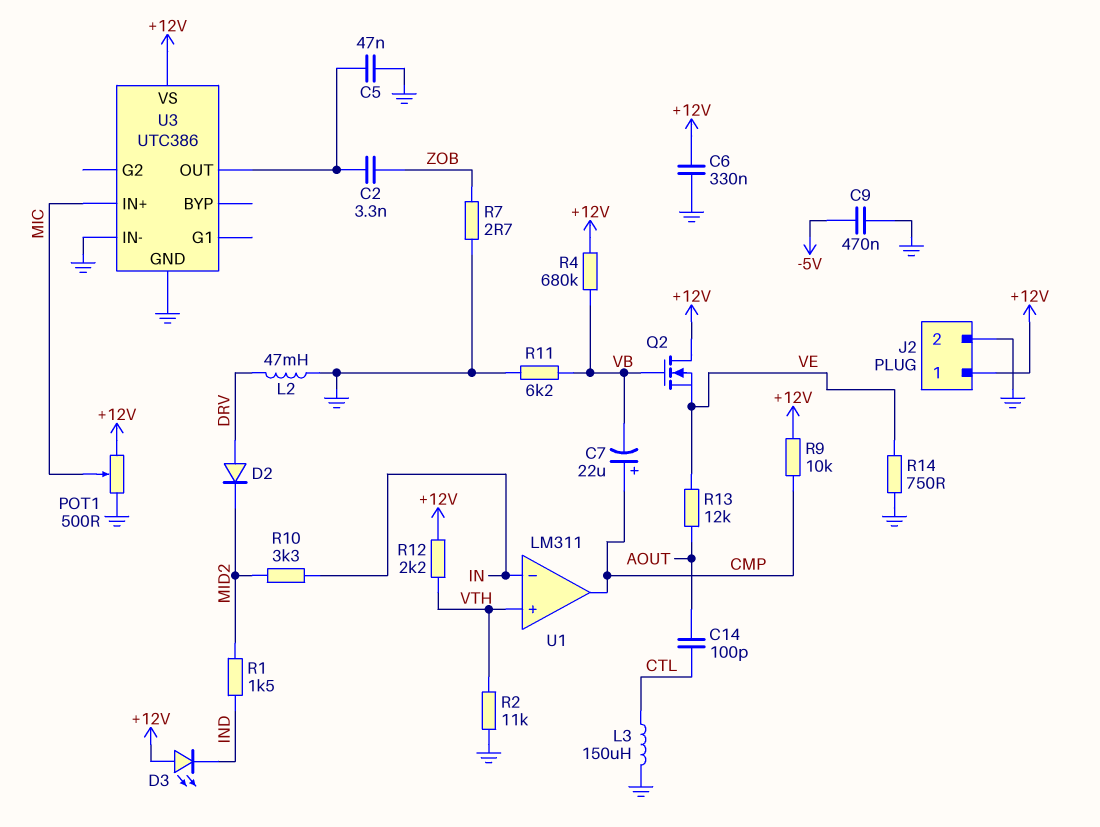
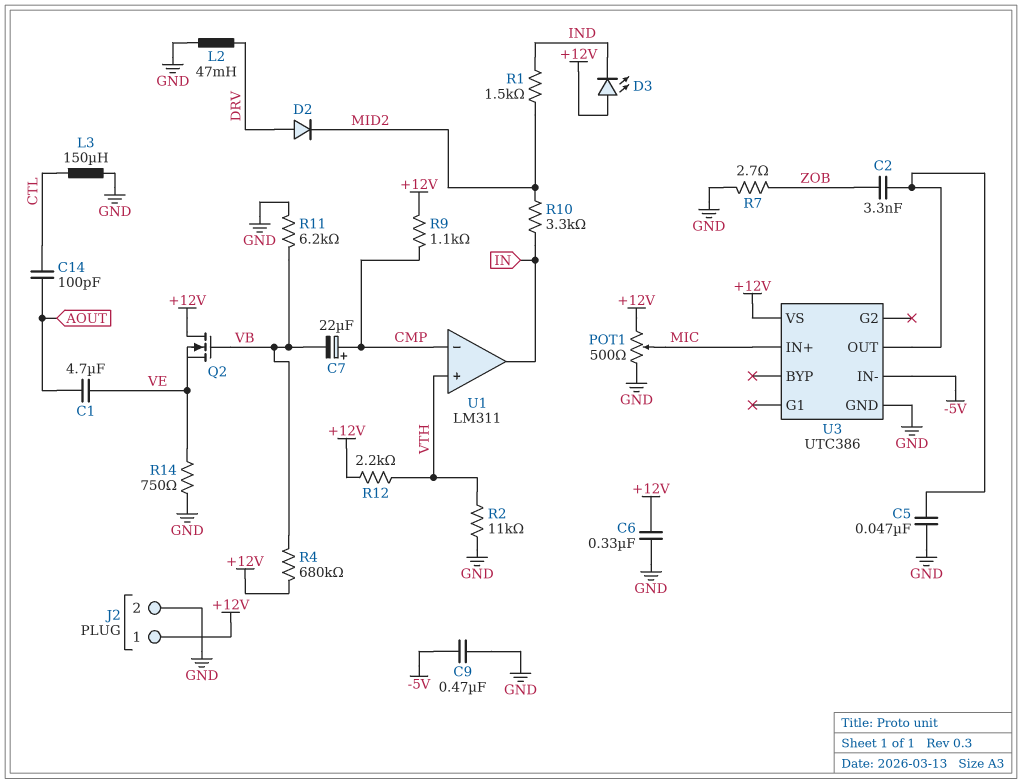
C1: none -> 4.7uF (AOUT, VE)
R9: 10k (+12V, CMP) -> 1.1k (+12V, CMP)
R13: 12k (AOUT, VE) -> none
U1 pin in-: IN -> CMP
U1 pin out: CMP -> IN
U3 pin IN-: GND -> -5V

